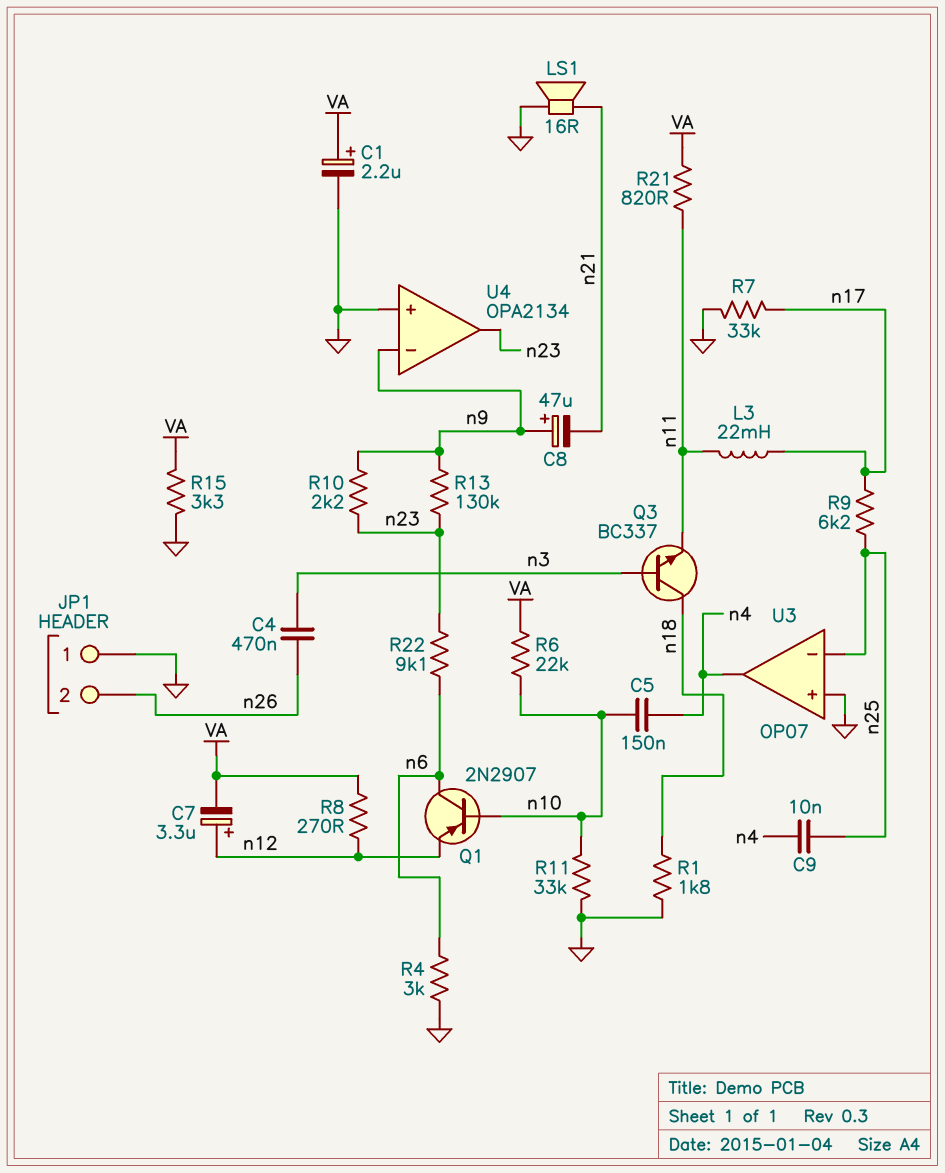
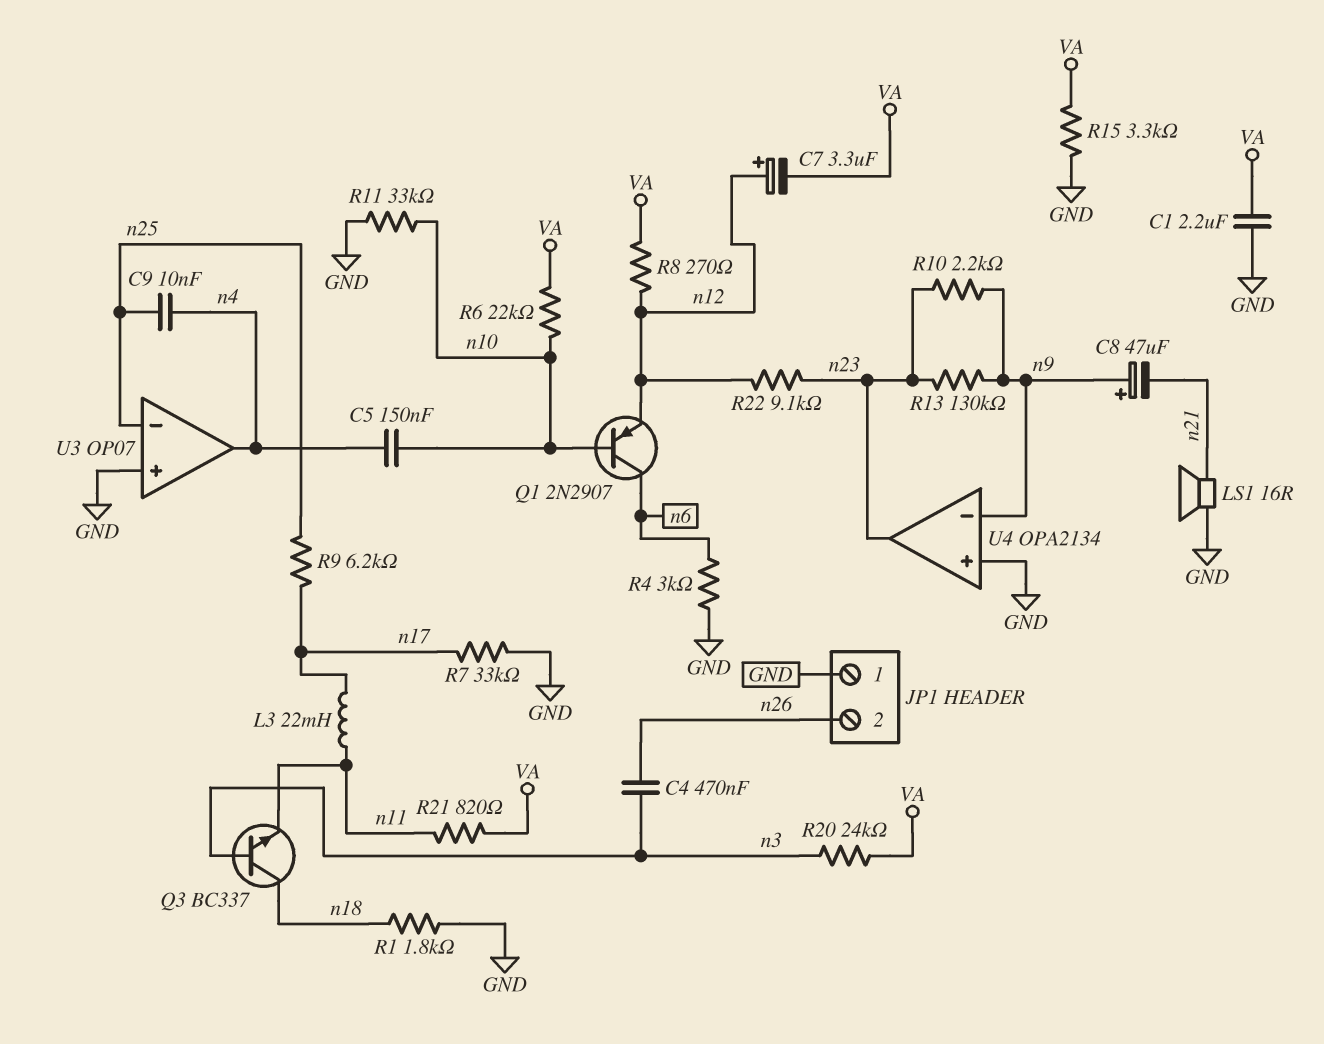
C1: 2.2uF (plus VA, minus GND) -> 2.2uF (GND, VA)
R20: none -> 24k (VA, n3)
R22: 9.1k (n6, n23) -> 9.1k (n12, n23)

